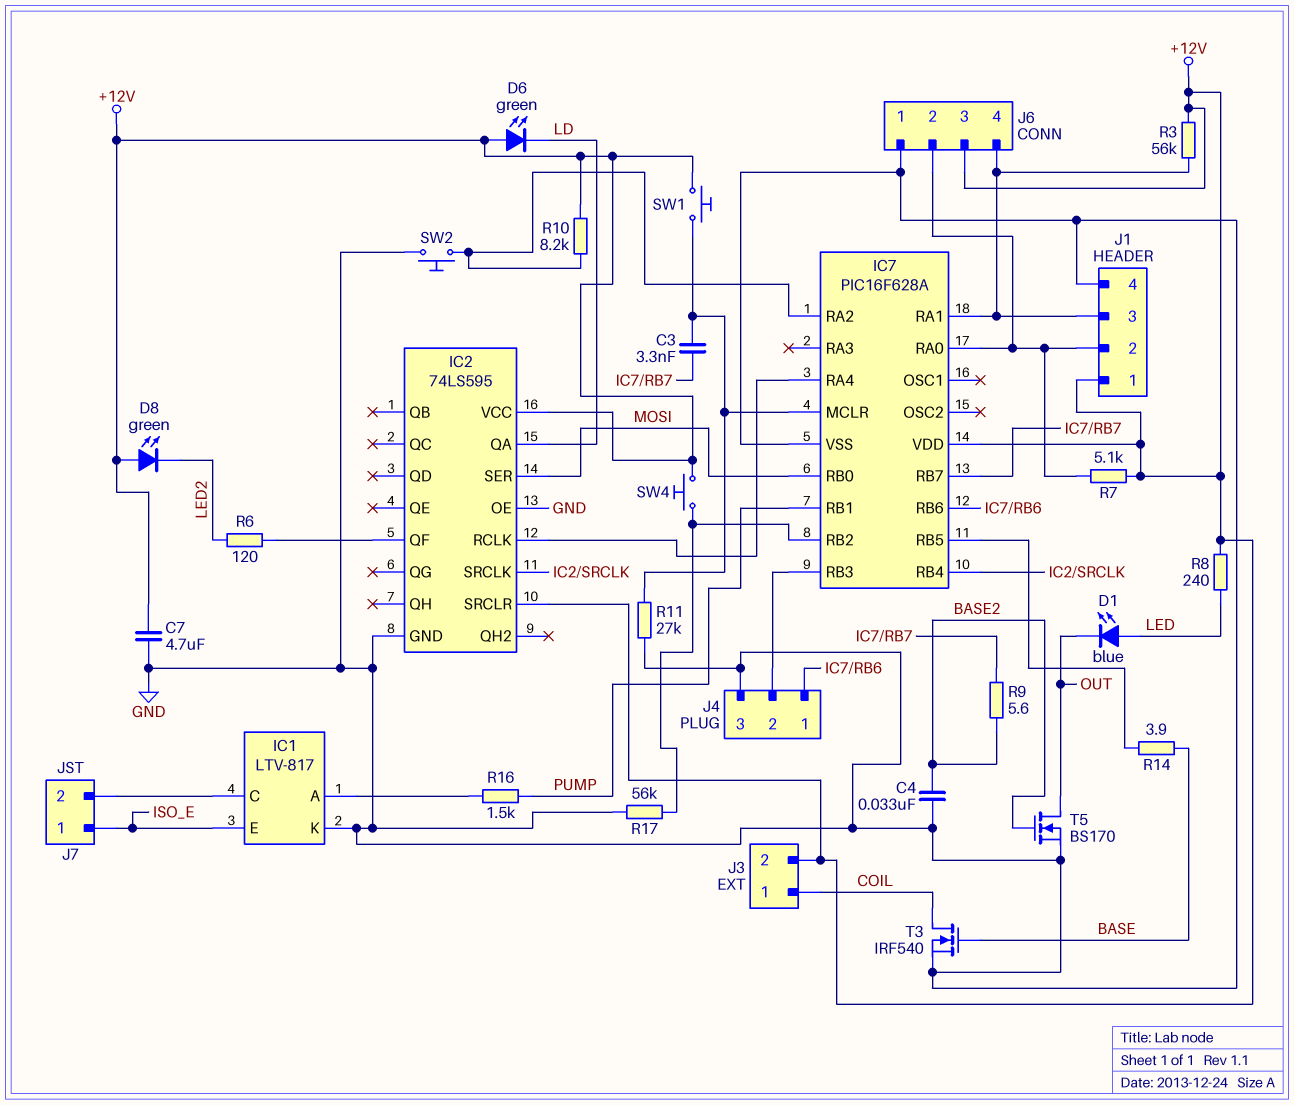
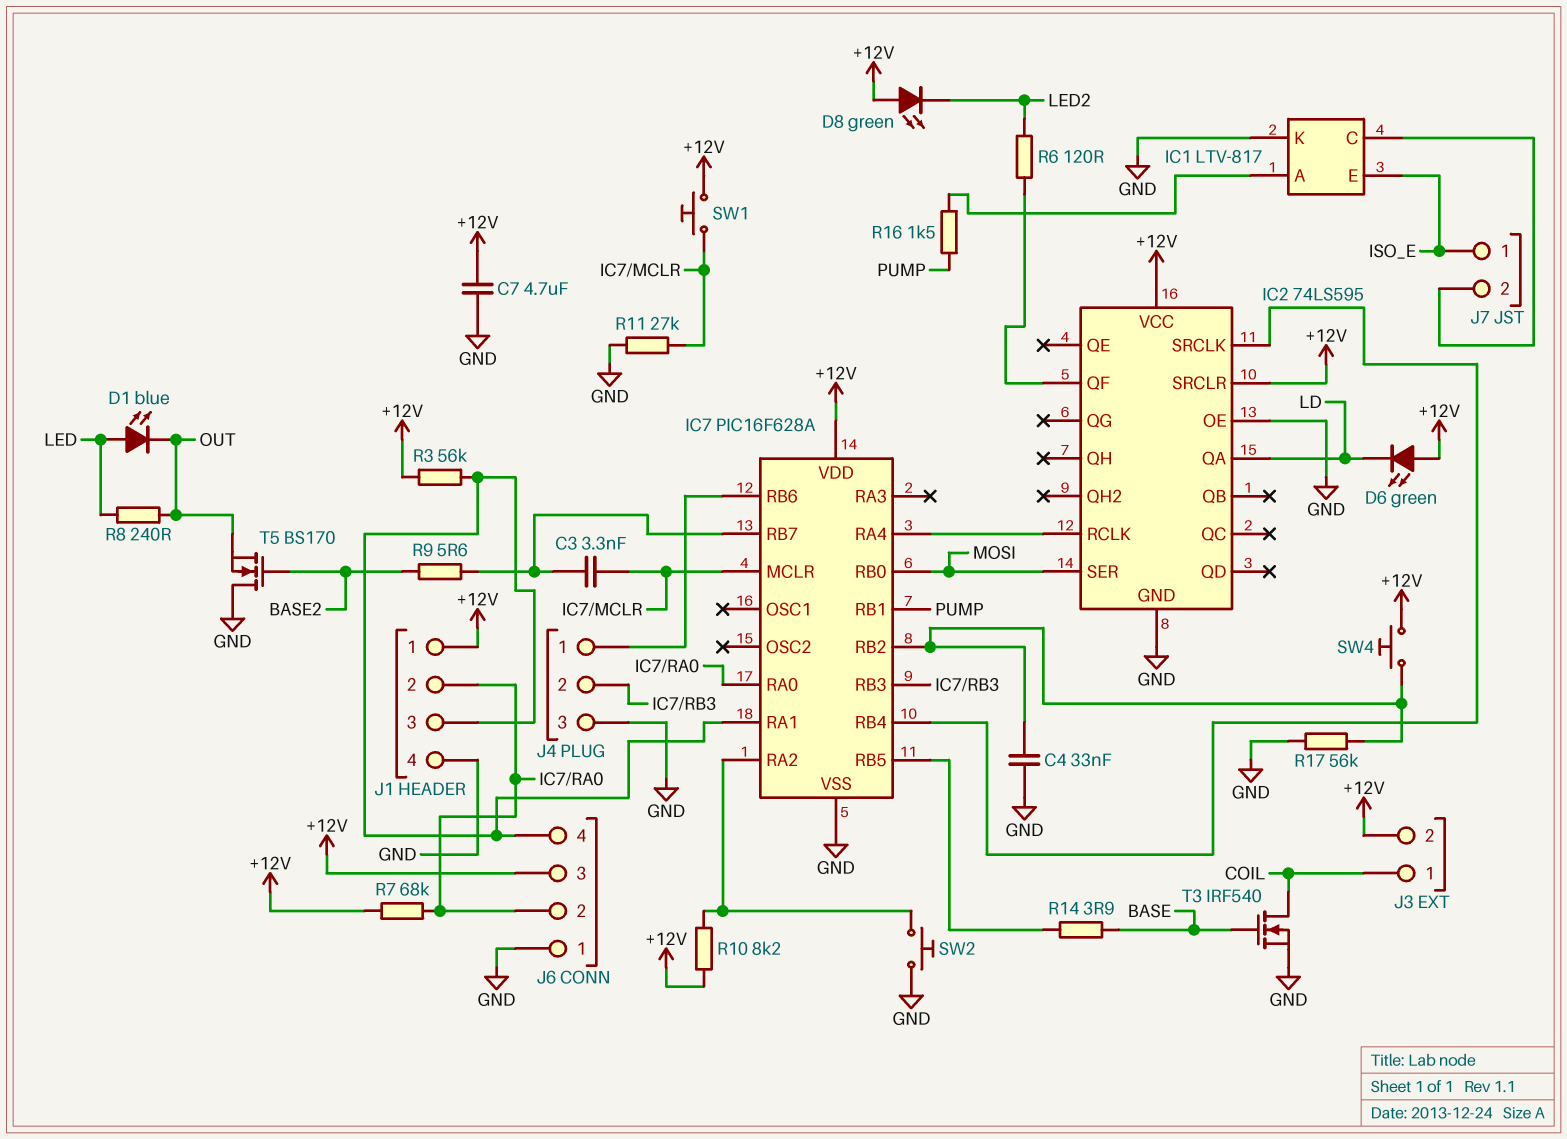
C4: 33nF (BASE2, GND) -> 33nF (GND, IC7/RB2)
R7: 5.1k (+12V, IC7/RA0) -> 68k (+12V, IC7/RA0)
R8: 240 (+12V, LED) -> 240 (LED, OUT)
T5: NMOS BS170 (G BASE2, D OUT, S GND) -> NMOS BS170 (G BASE2, D GND, S OUT)

